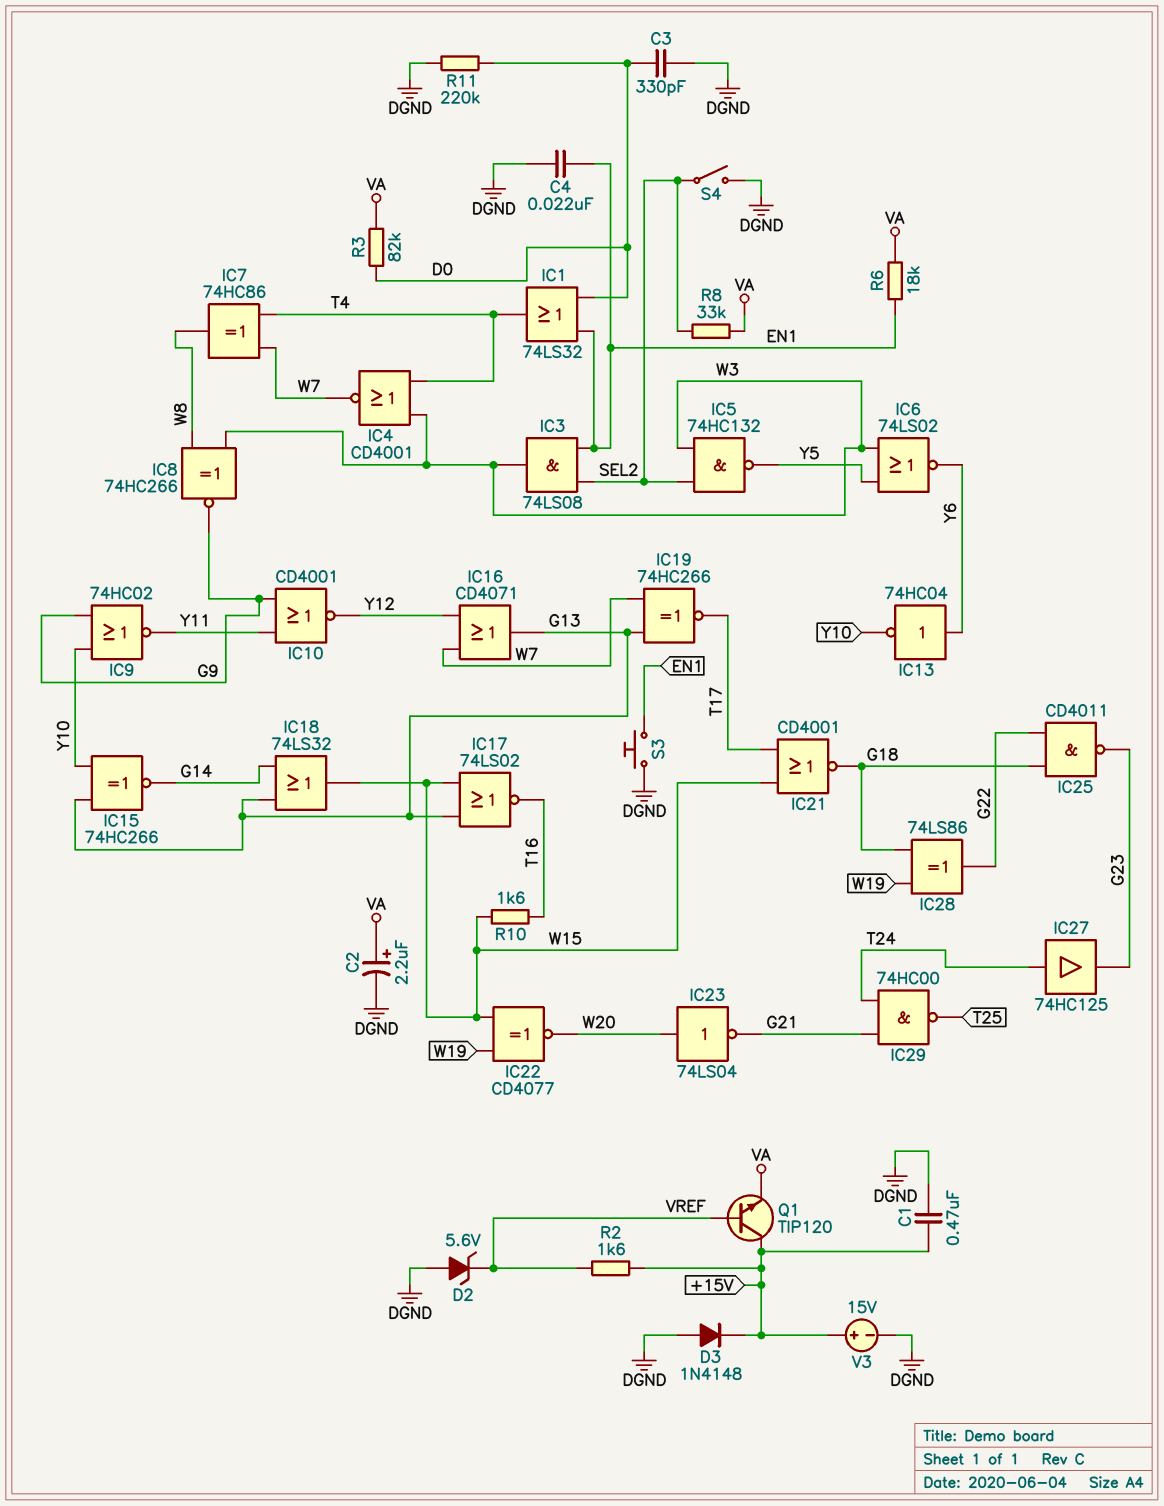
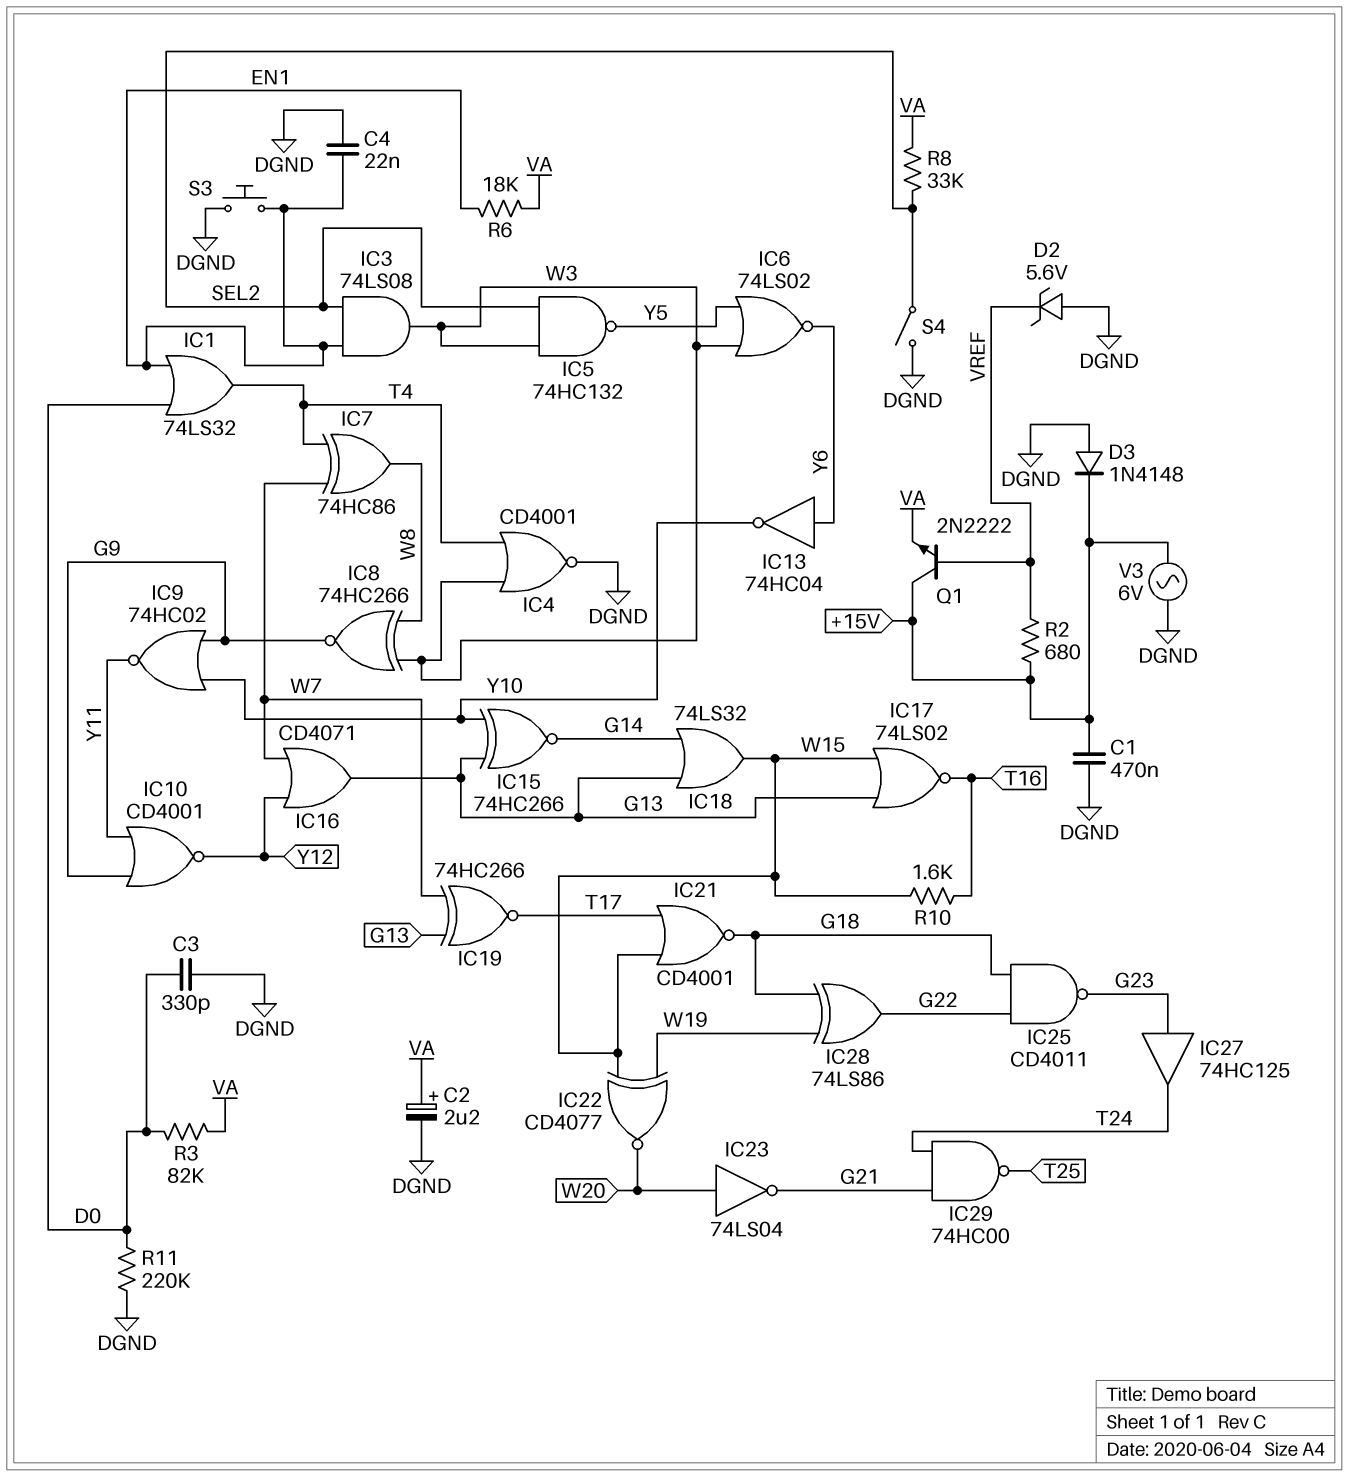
IC4: NOR CD4001 (in T4, in W3, out W7) -> NOR CD4001 (in T4, in W3, out DGND)
IC27: buffer 74HC125 (in T24, out G23) -> buffer 74HC125 (in G23, out T24)
Q1: NPN TIP120 (B VREF, C +15V, E VA) -> NPN 2N2222 (B VREF, C +15V, E VA)
R2: 1.6k (+15V, VREF) -> 680 (+15V, VREF)
V3: 15V (plus +15V, minus DGND) -> AC 6V (+15V, DGND)

